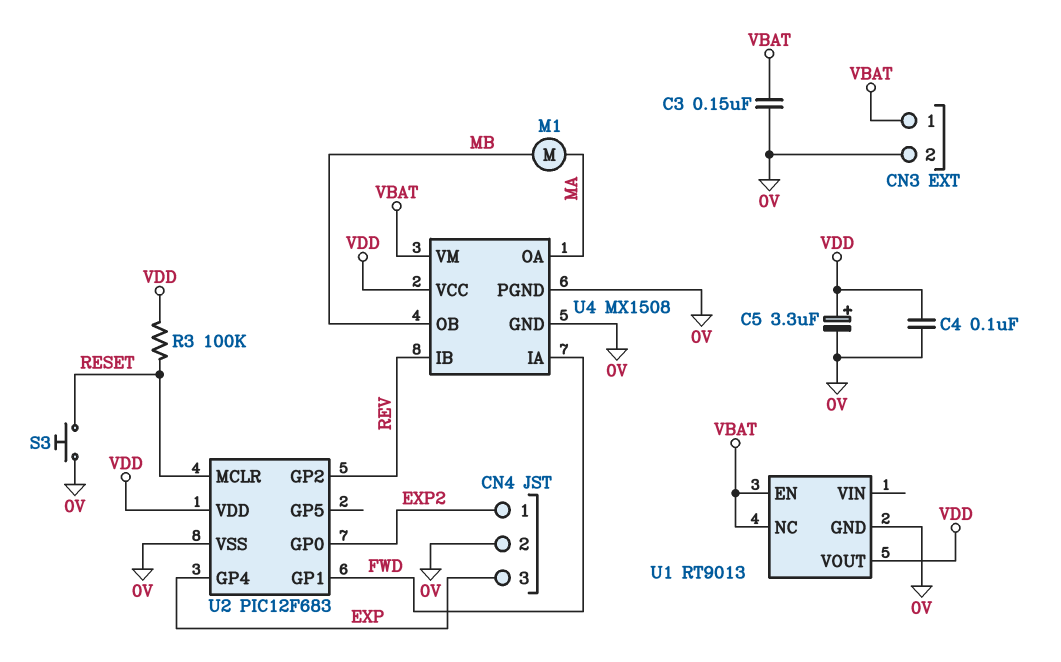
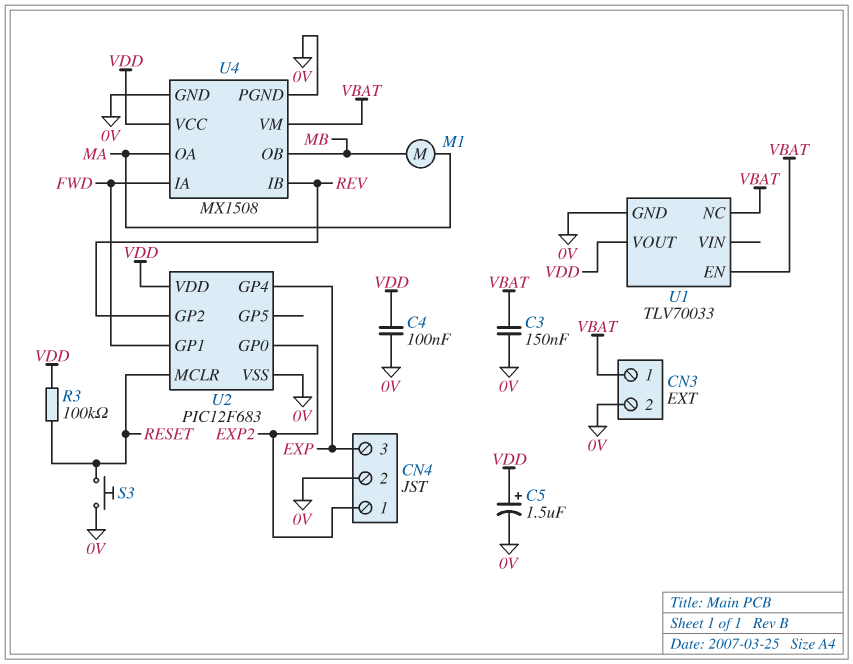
C5: 3.3uF (plus VDD, minus 0V) -> 1.5uF (plus VDD, minus 0V)
U1: RT9013 -> TLV70033

